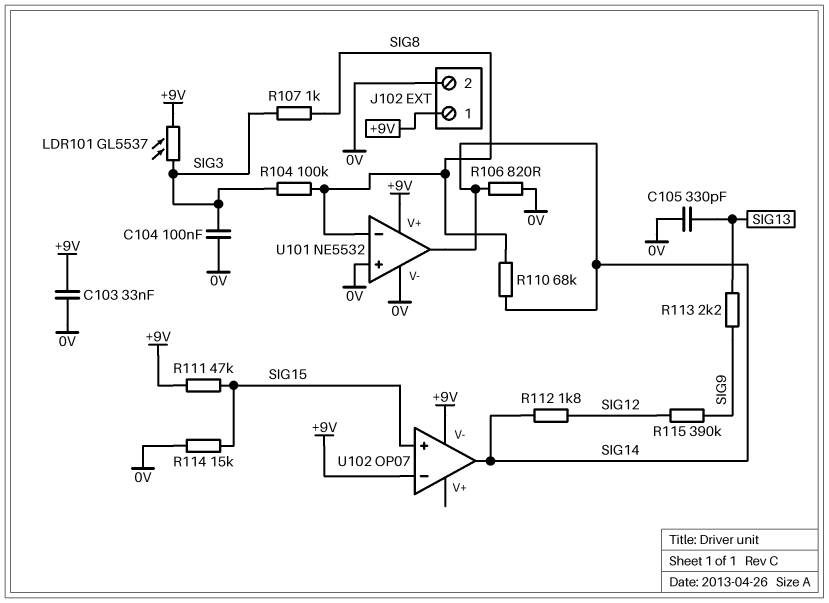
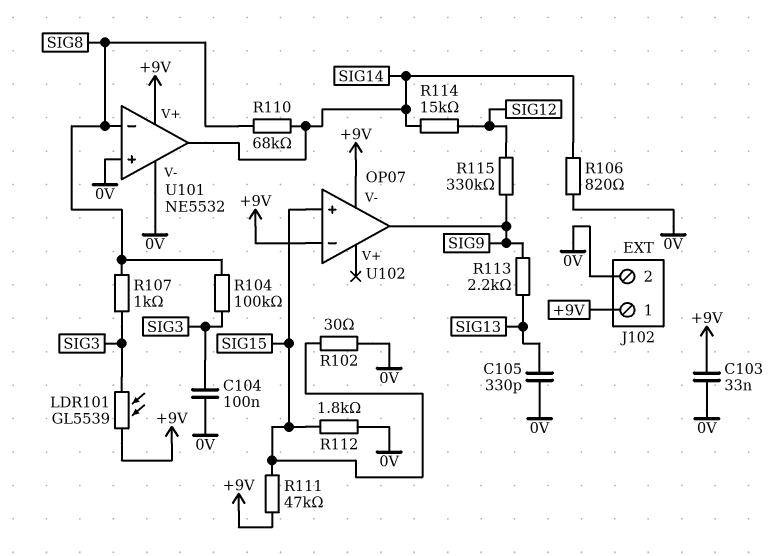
LDR101: GL5537 (+9V, SIG3) -> GL5539 (+9V, SIG3)
R102: none -> 30 (0V, SIG15)
R112: 1.8k (SIG12, SIG14) -> 1.8k (0V, SIG15)
R114: 15k (0V, SIG15) -> 15k (SIG12, SIG14)
R115: 390k (SIG9, SIG12) -> 330k (SIG9, SIG12)
U102 pin out: SIG14 -> SIG9

